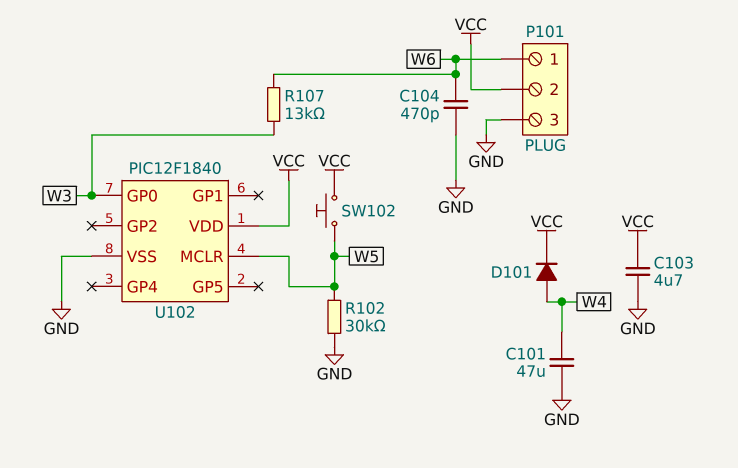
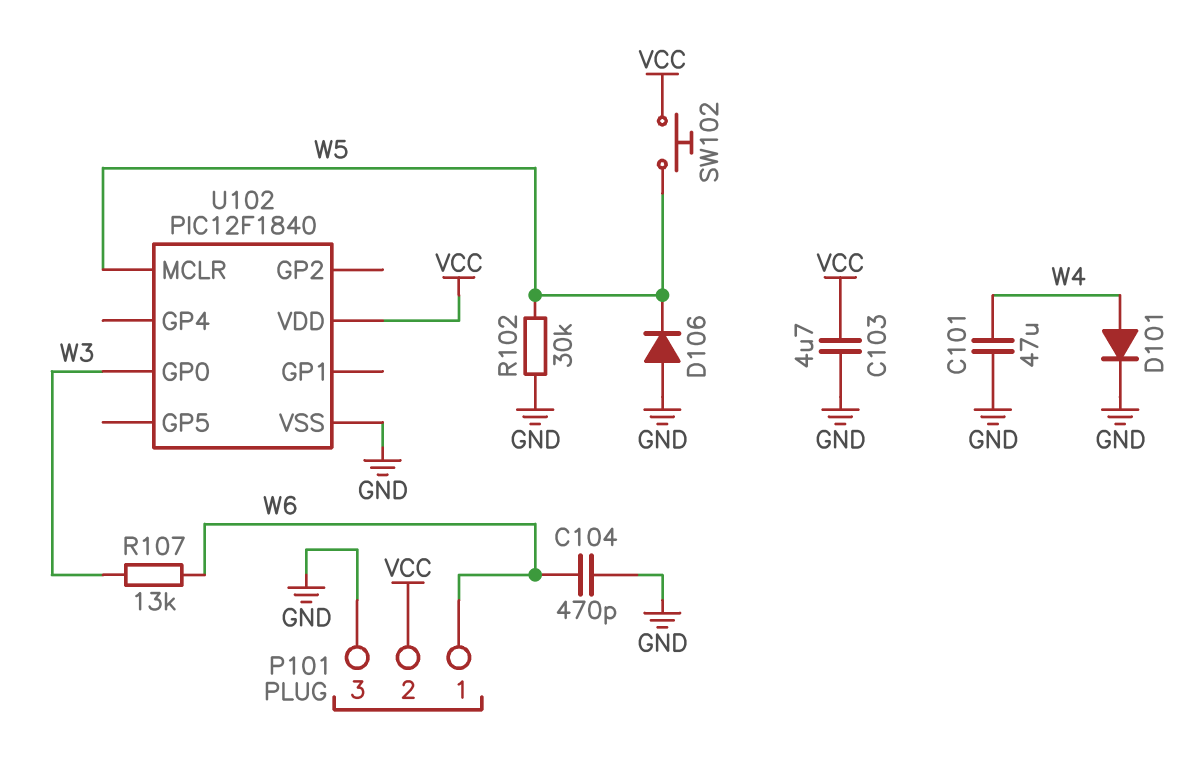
D101: diode (A W4, K VCC) -> diode (A W4, K GND)
D106: none -> diode (A GND, K W5)

